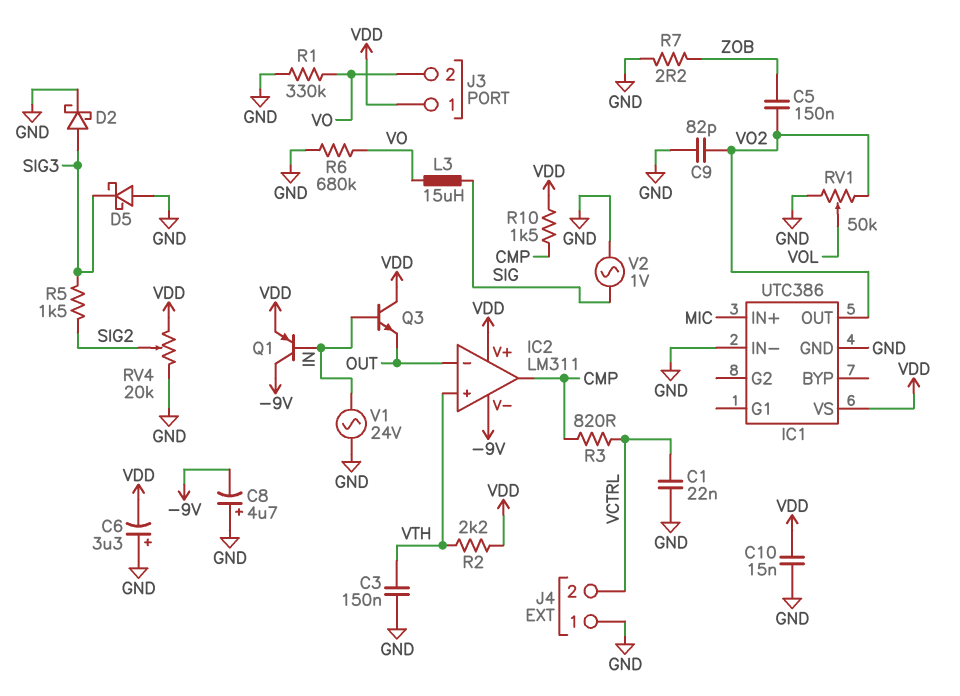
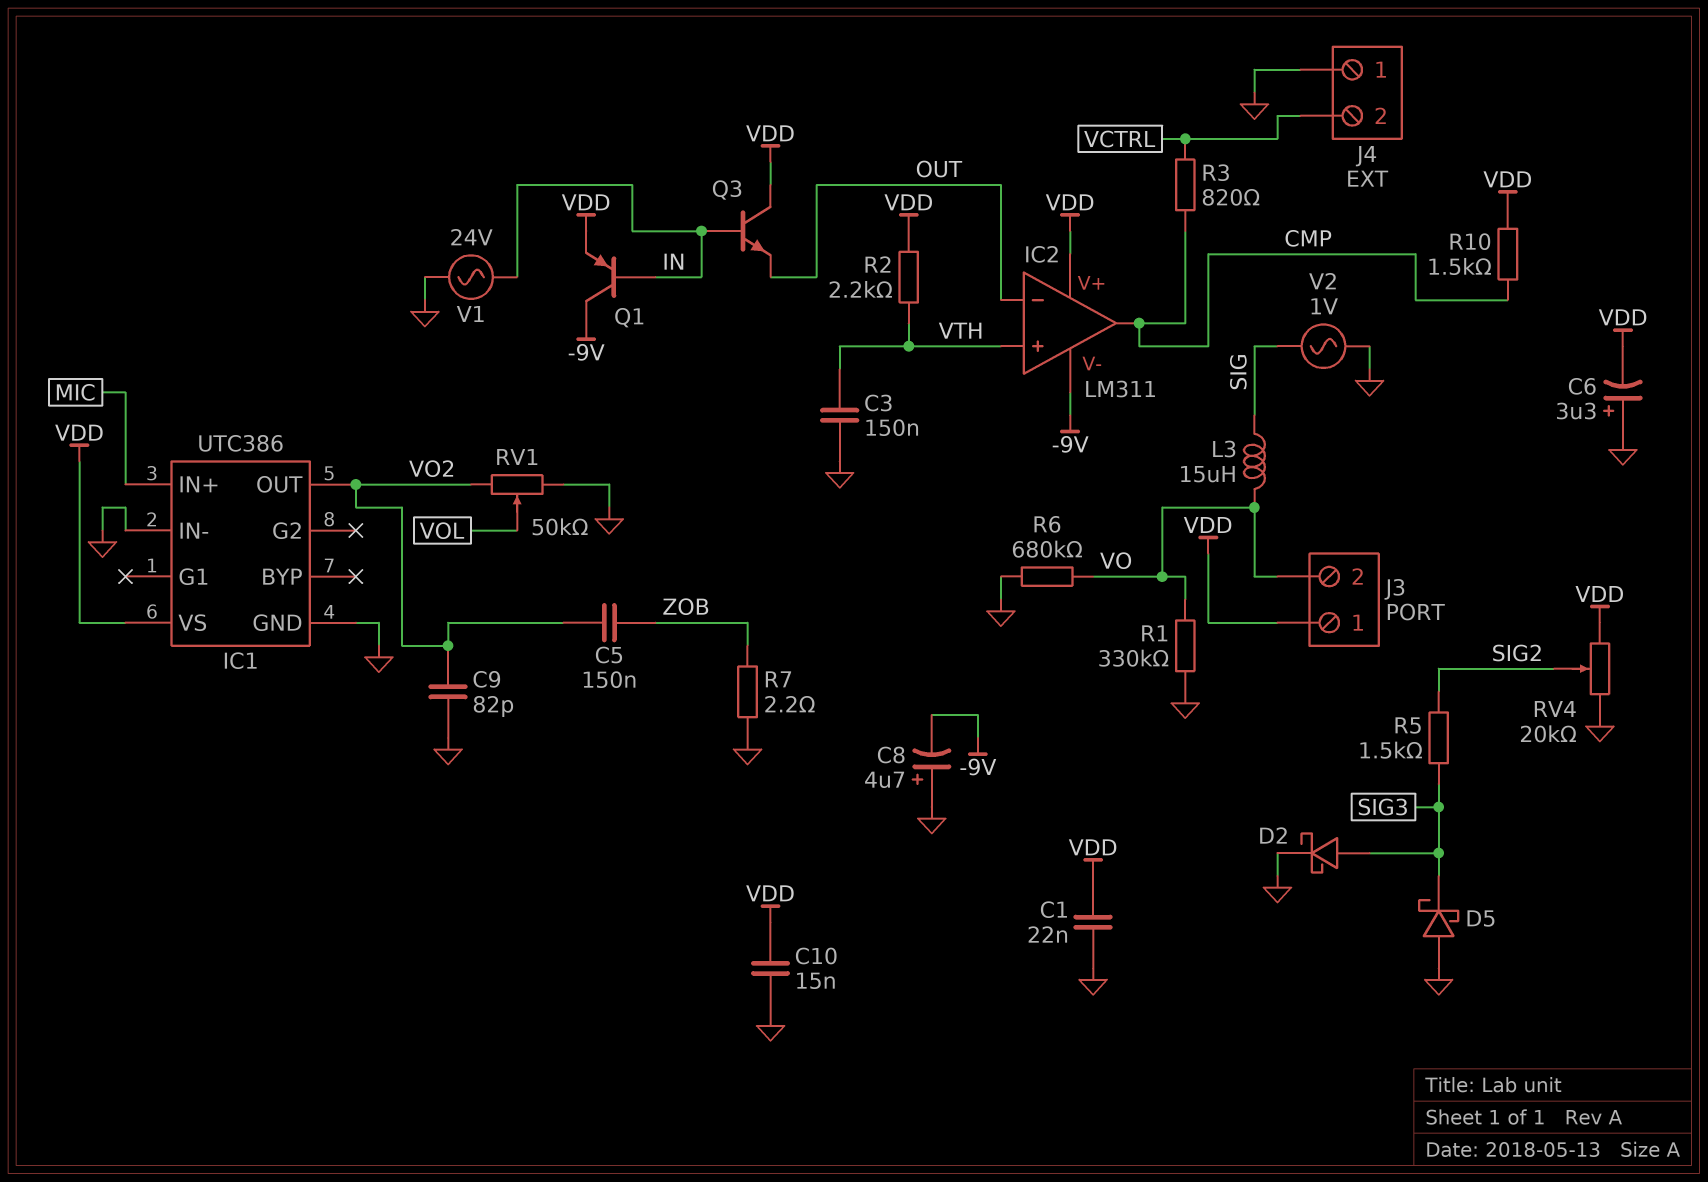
C1: 22nF (GND, VCTRL) -> 22nF (GND, VDD)

